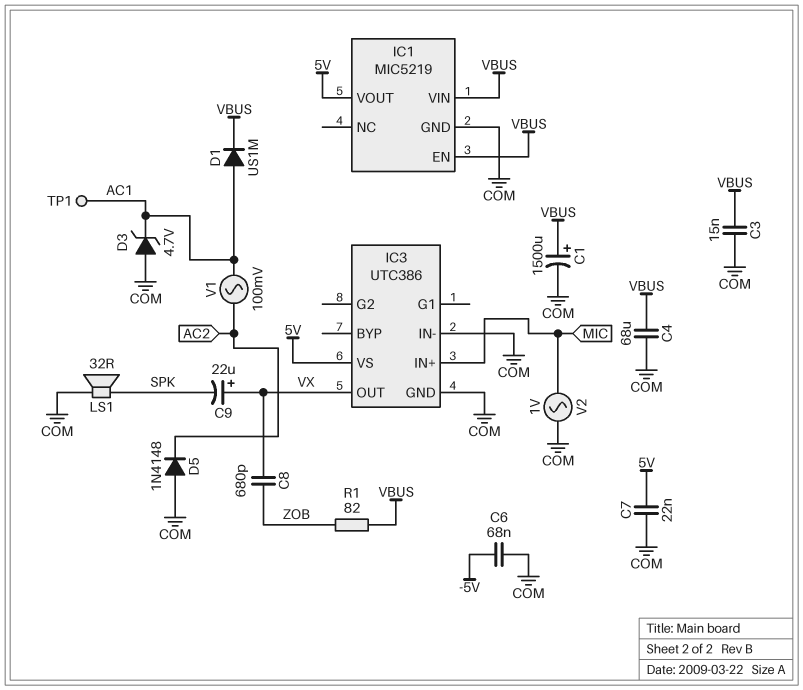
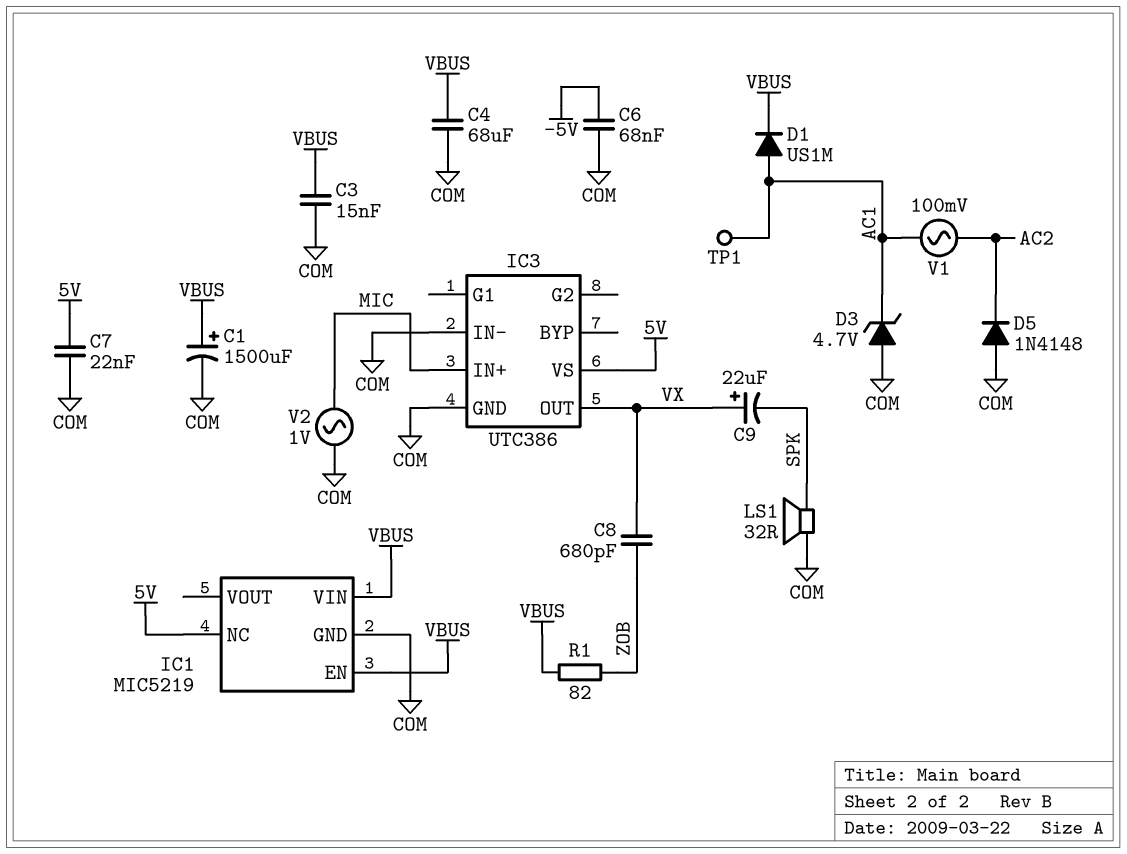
IC1 pin NC: none -> 5V
IC1 pin VOUT: 5V -> none

